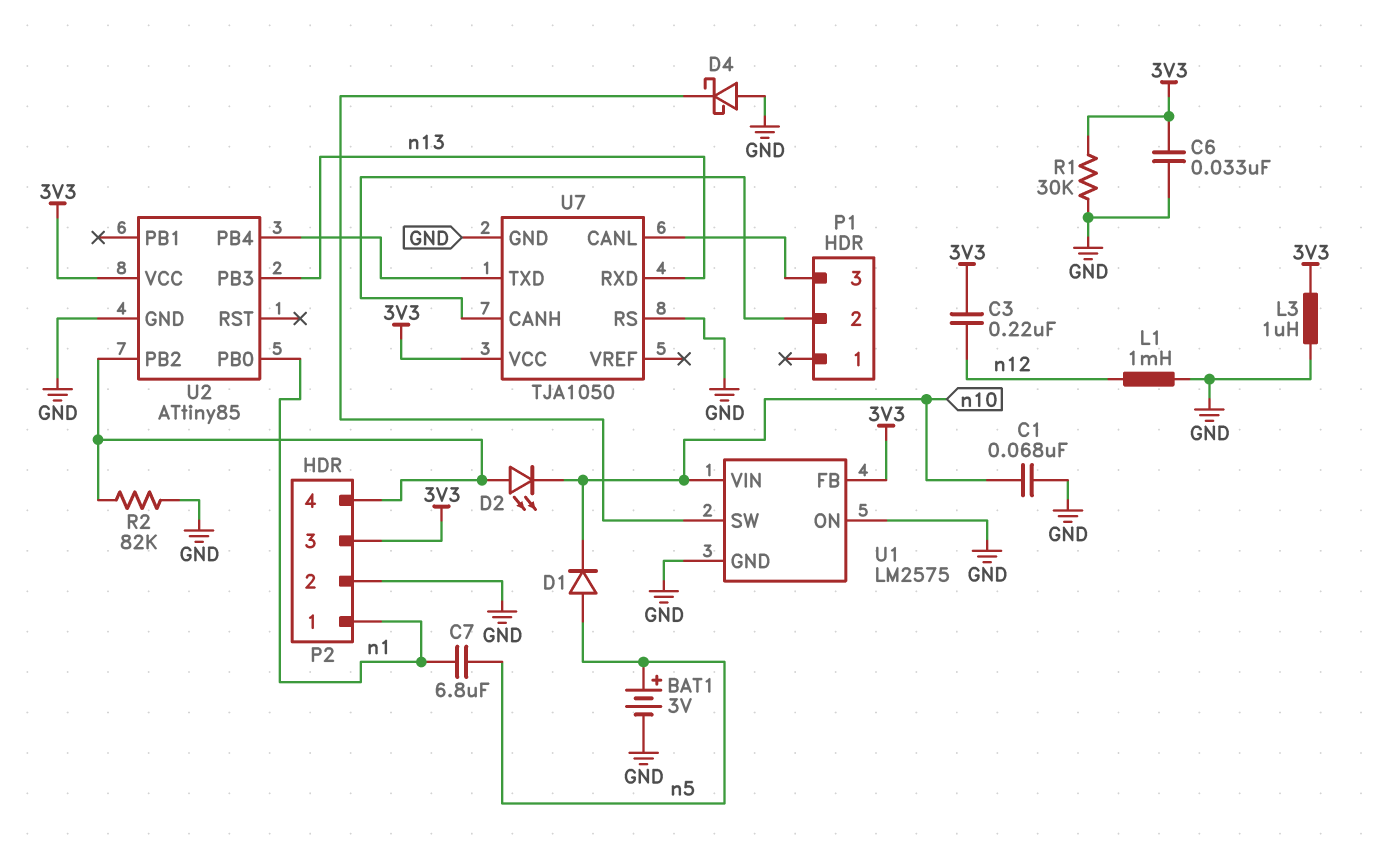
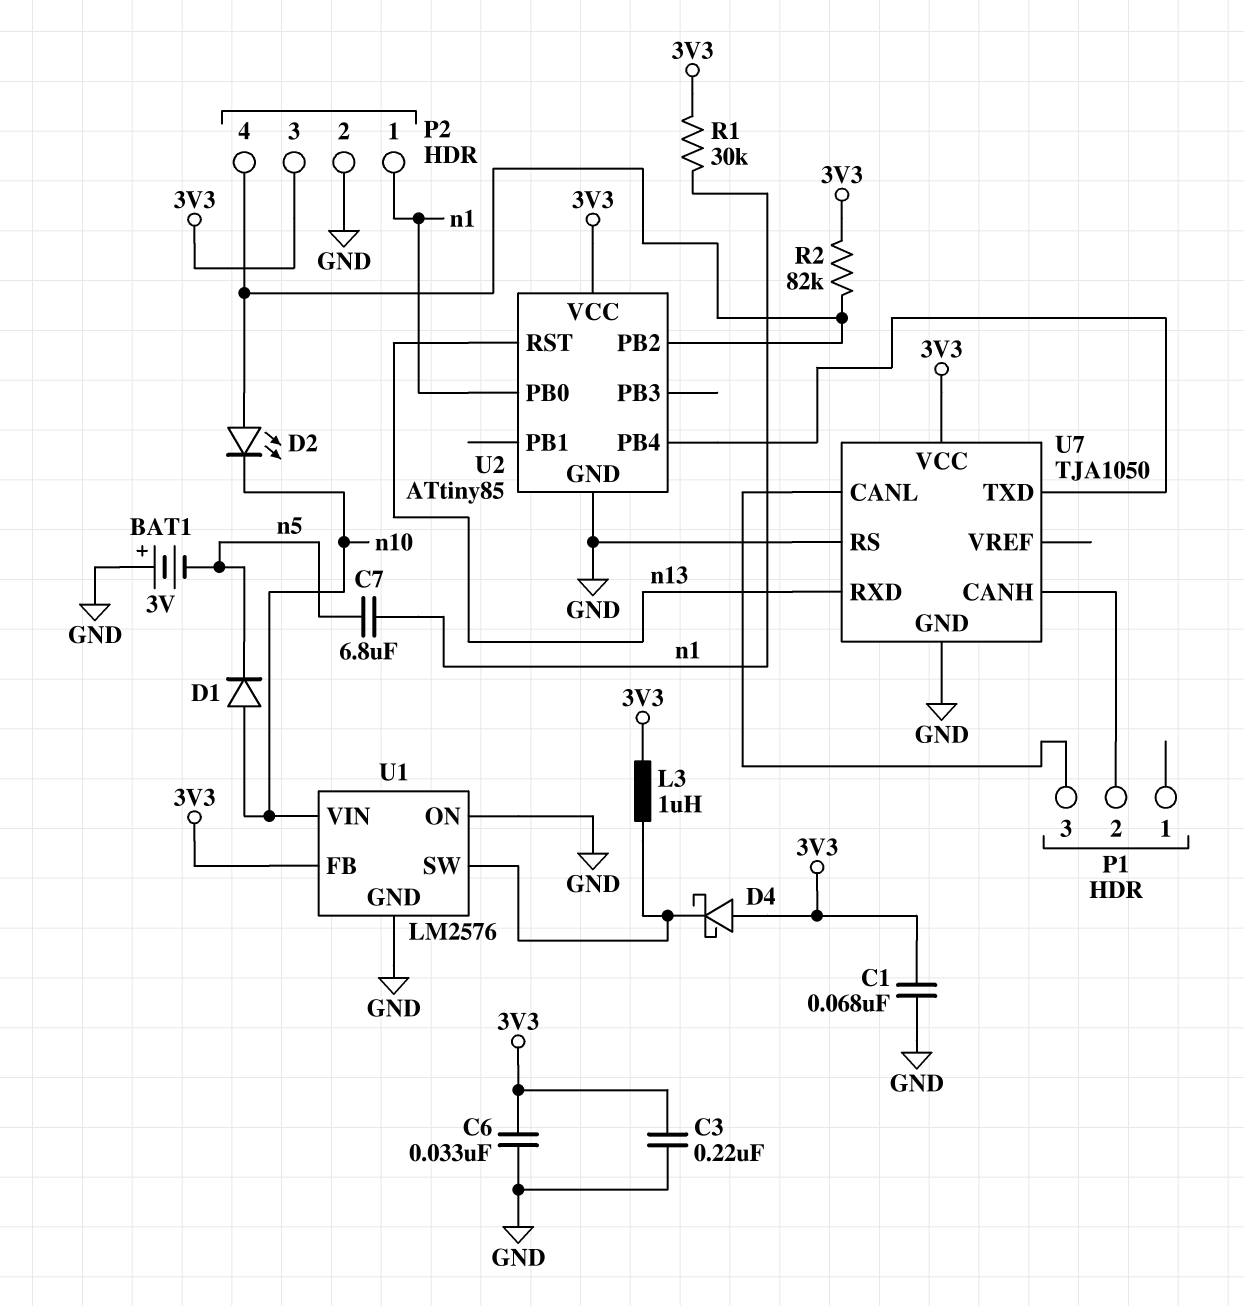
BAT1: 3V (plus n5, minus GND) -> 3V (plus GND, minus n5)
C1: 68nF (GND, n10) -> 68nF (3V3, GND)
C3: 220nF (3V3, n12) -> 220nF (3V3, GND)
D1: diode (A n5, K n10) -> diode (A n10, K n5)
D4: schottky (A GND, K U1/SW) -> schottky (A 3V3, K U1/SW)
L1: 1mH (GND, n12) -> none
L3: 1uH (3V3, GND) -> 1uH (3V3, U1/SW)
R1: 30k (3V3, GND) -> 30k (3V3, n1)
R2: 82k (GND, P2/4) -> 82k (3V3, P2/4)
U1: LM2575 -> LM2576
U2 pin PB3: n13 -> none
U2 pin RST: none -> n13

